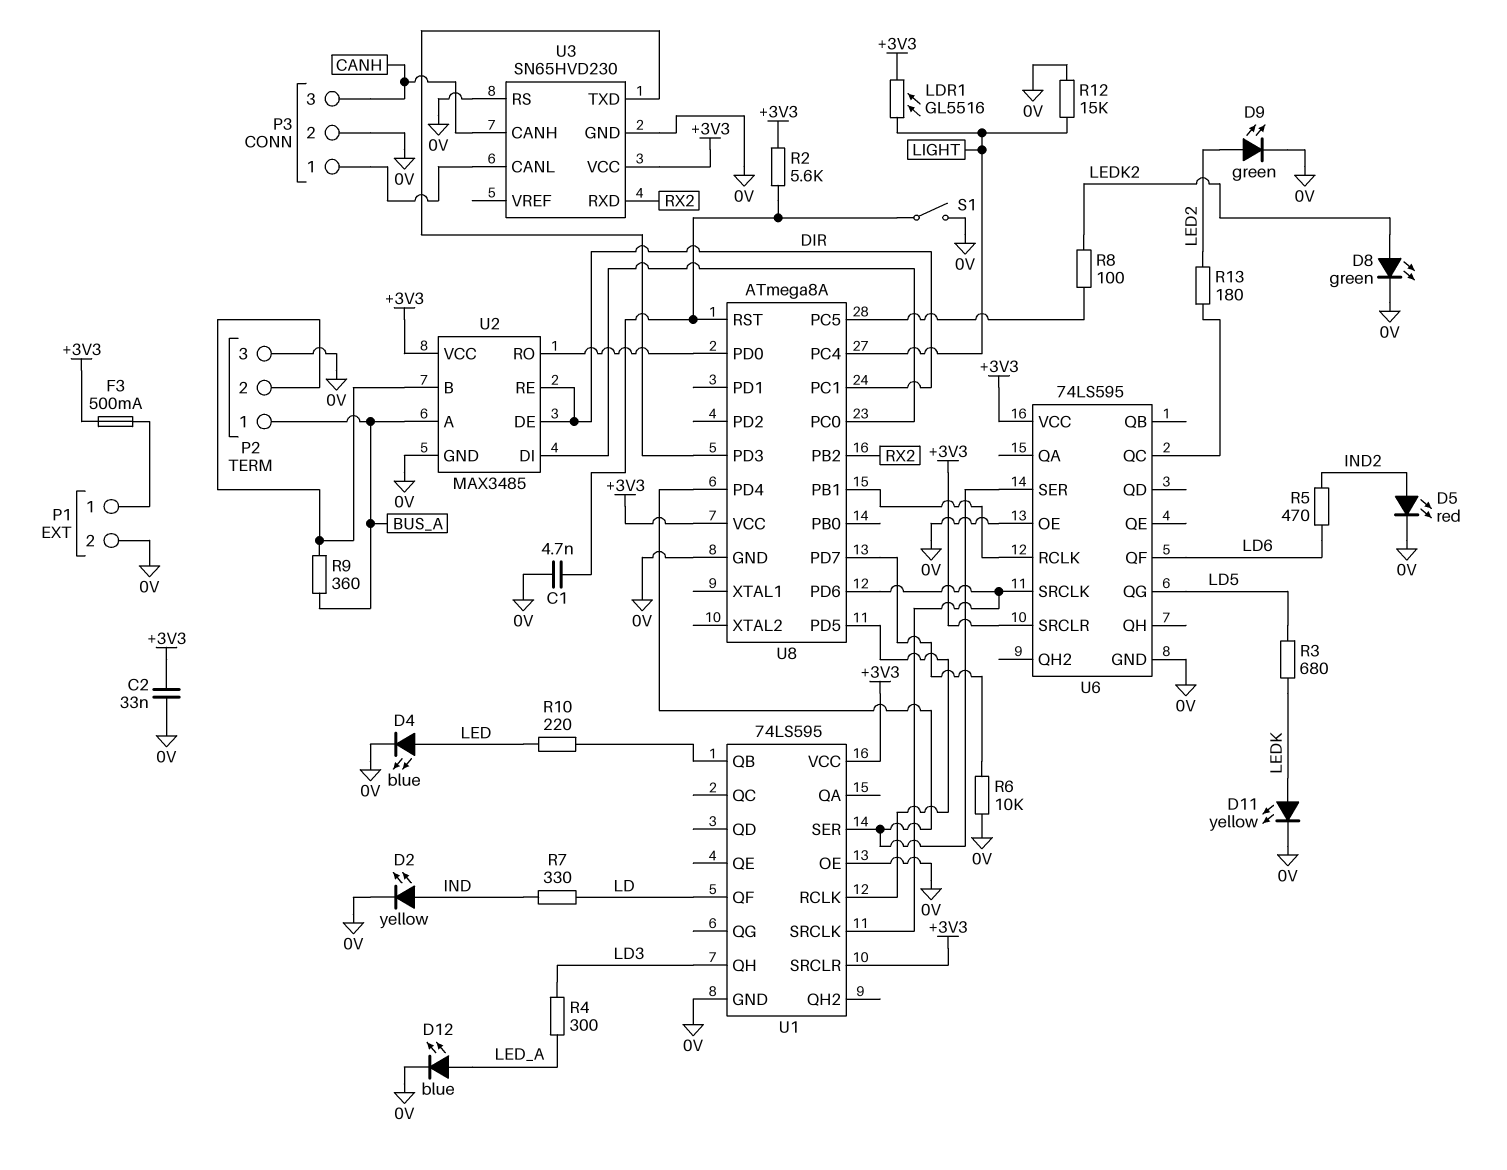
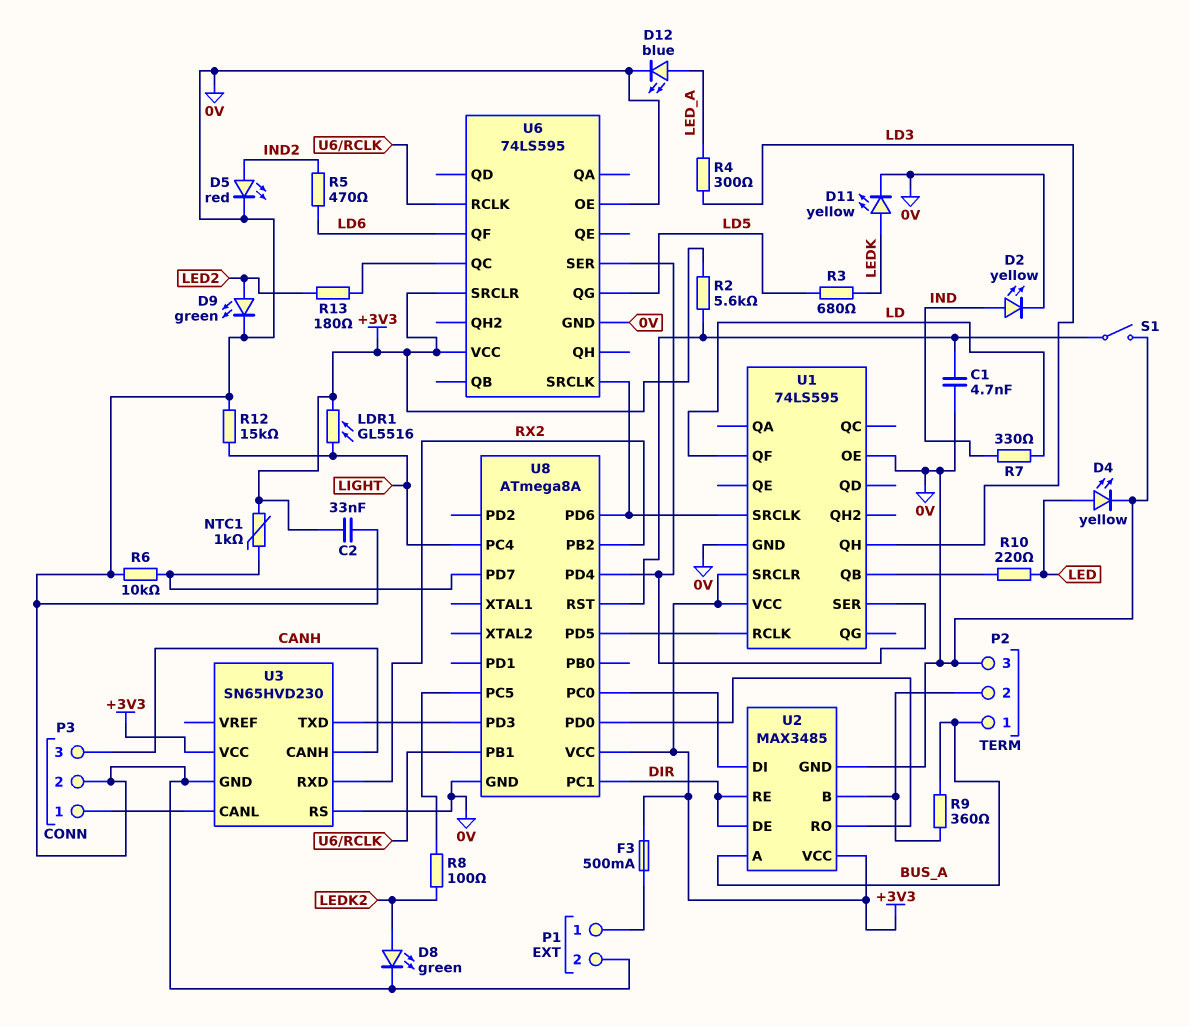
D4: LED blue (A LED, K 0V) -> LED yellow (A LED, K 0V)
NTC1: none -> 1k (+3V3, U8/PD7)

